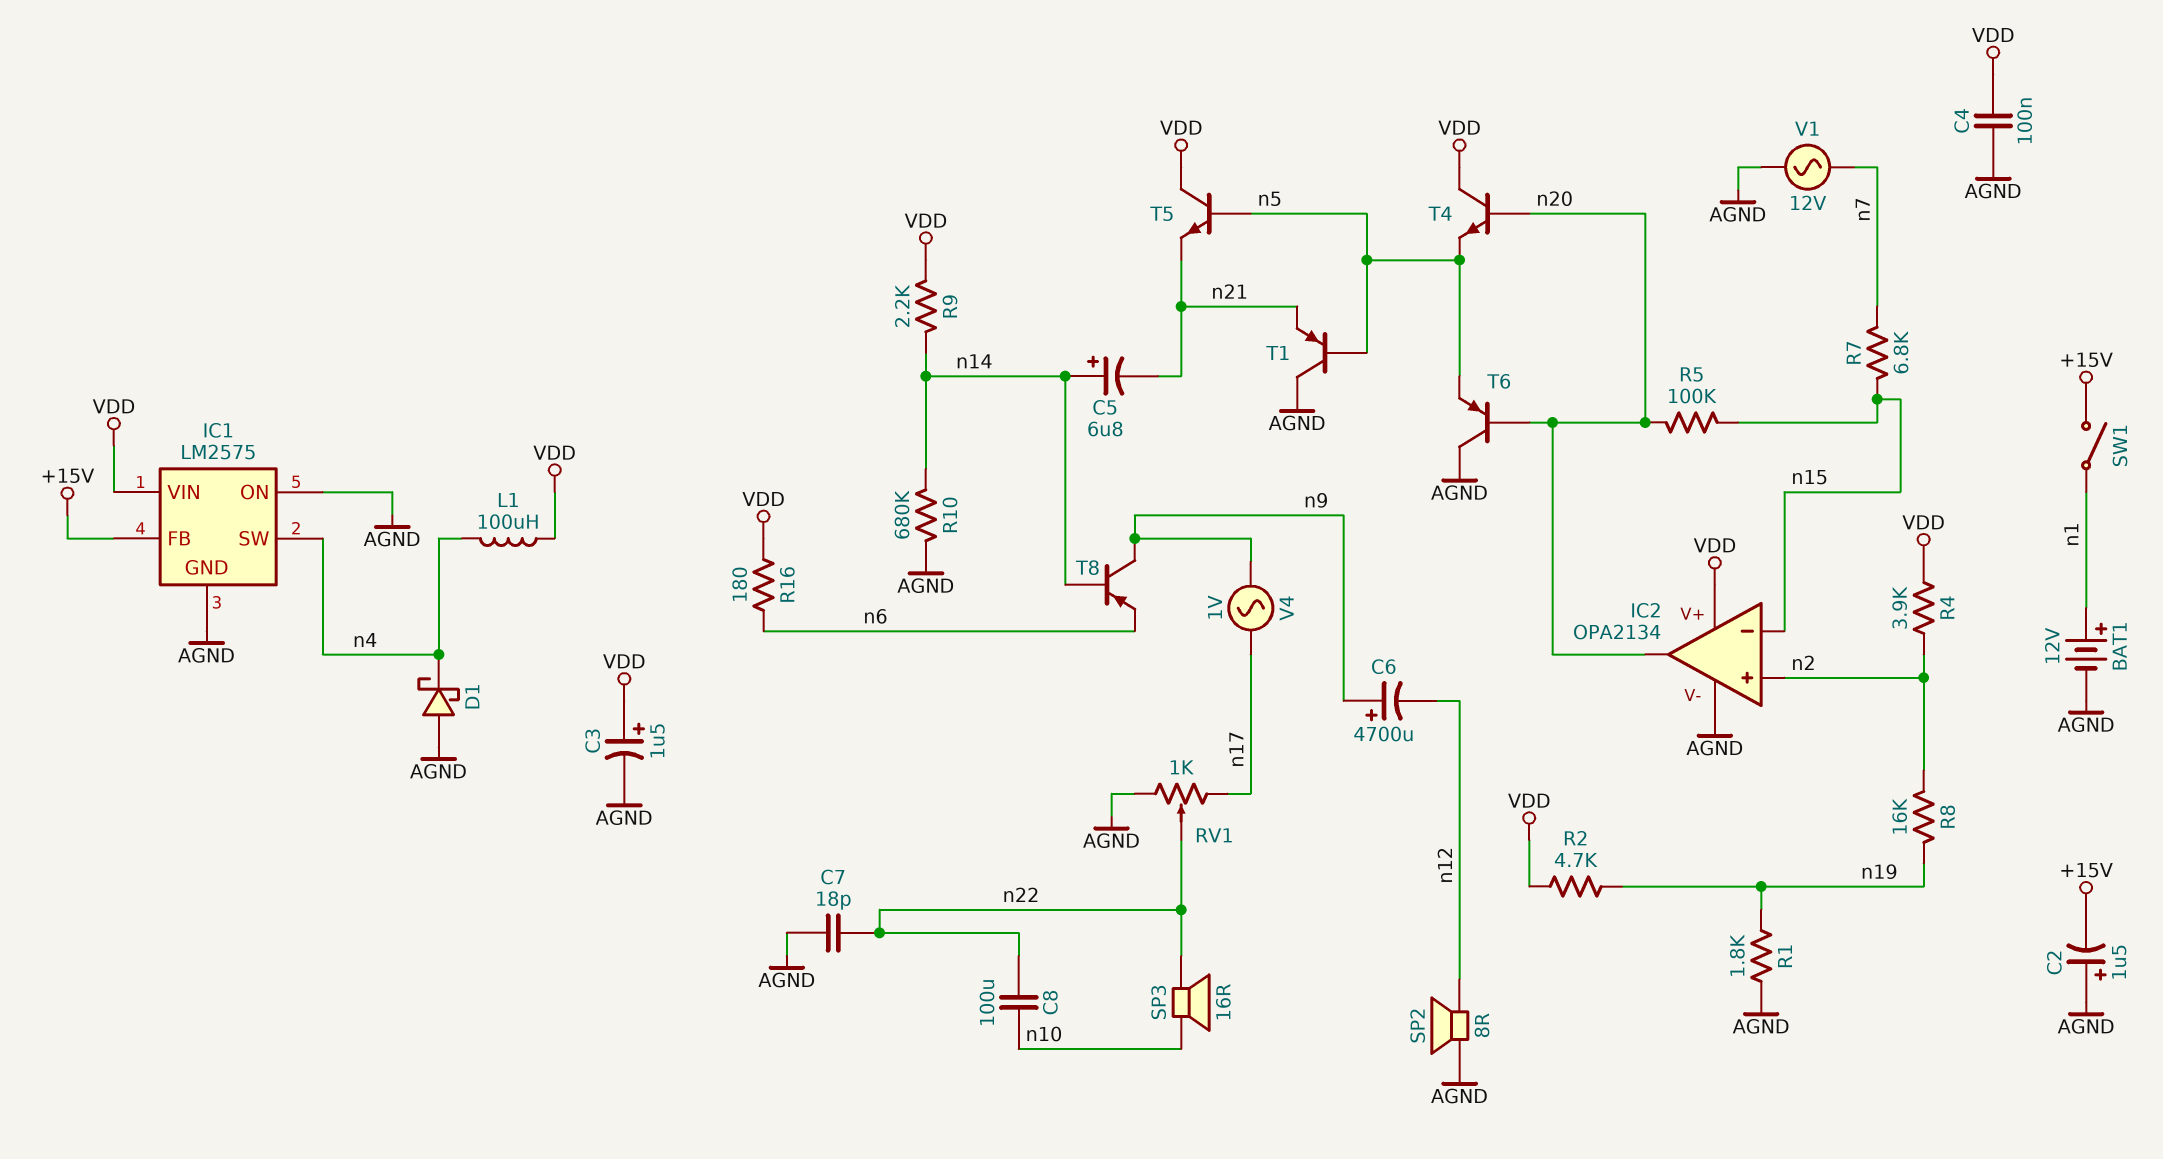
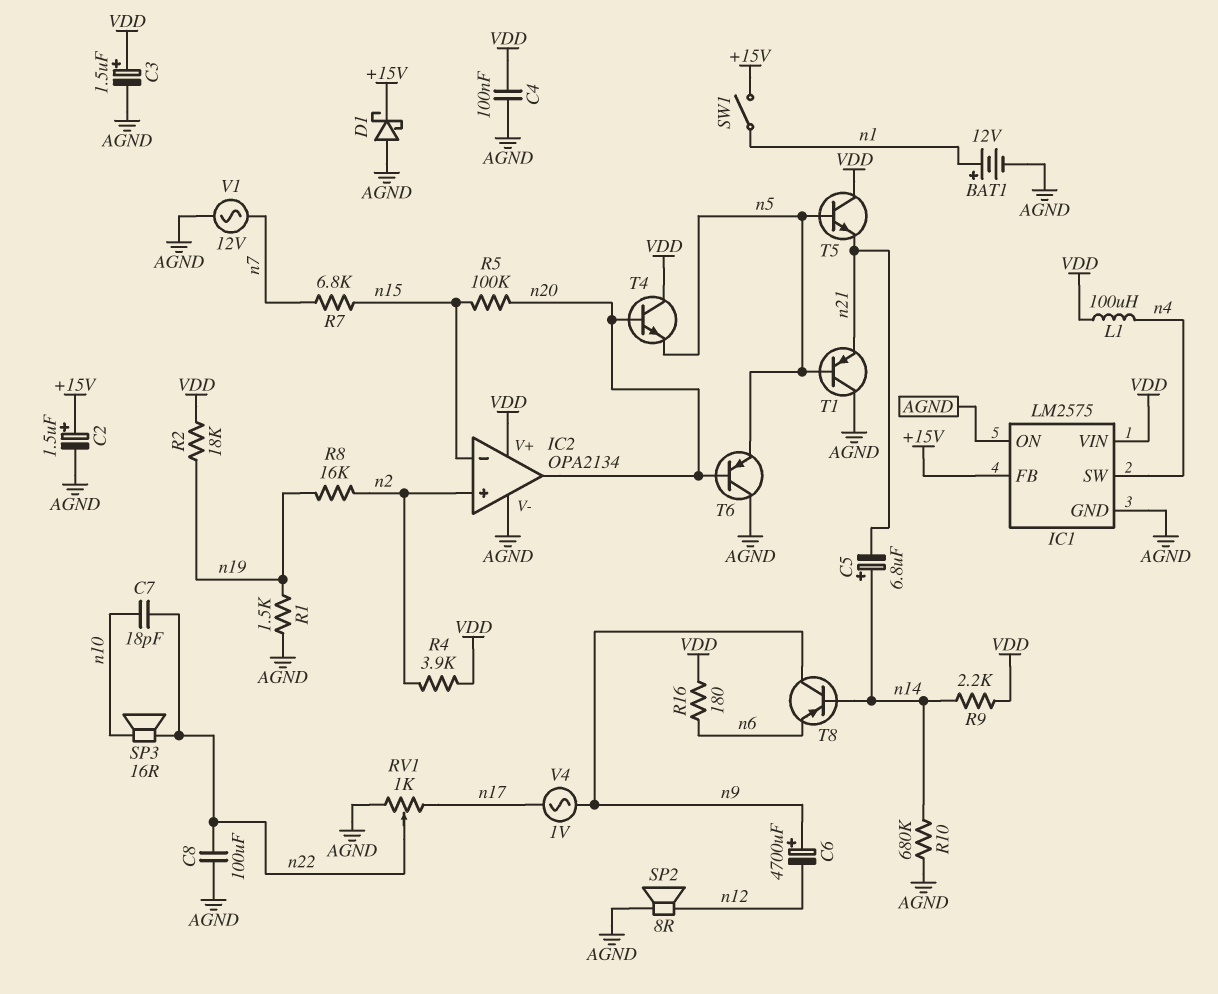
C2: 1.5uF (plus AGND, minus +15V) -> 1.5uF (plus +15V, minus AGND)
C7: 18pF (AGND, n22) -> 18pF (n10, n22)
C8: 100uF (n10, n22) -> 100uF (AGND, n22)
D1: schottky (A AGND, K n4) -> schottky (A AGND, K +15V)
R1: 1.8k (AGND, n19) -> 1.5k (AGND, n19)
R2: 4.7k (VDD, n19) -> 18k (VDD, n19)

